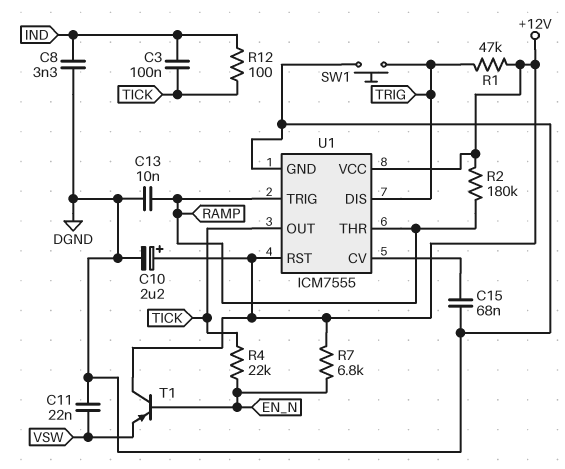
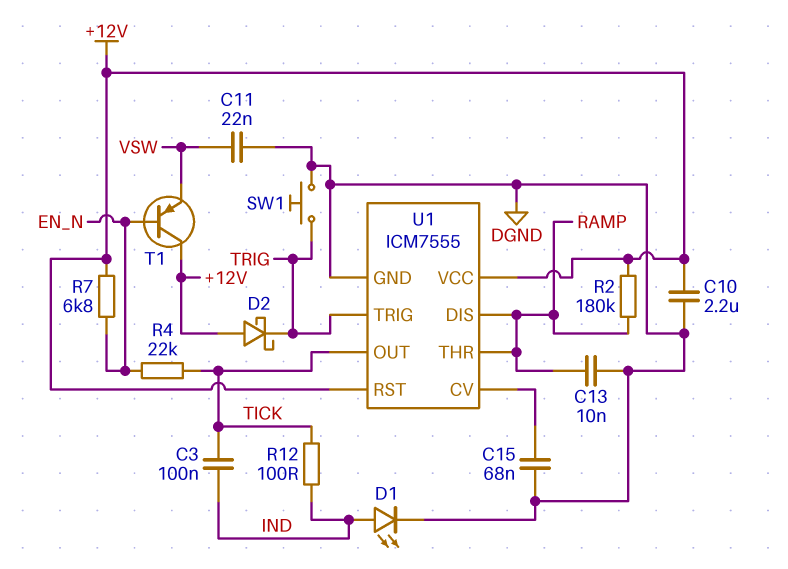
C8: 3.3nF (DGND, IND) -> none
C10: 2.2uF (plus +12V, minus DGND) -> 2.2uF (+12V, DGND)
D1: none -> LED (A IND, K DGND)
D2: none -> schottky (A +12V, K TRIG)
R1: 47k (+12V, TRIG) -> none
U1 pin DIS: TRIG -> RAMP
U1 pin TRIG: RAMP -> TRIG

